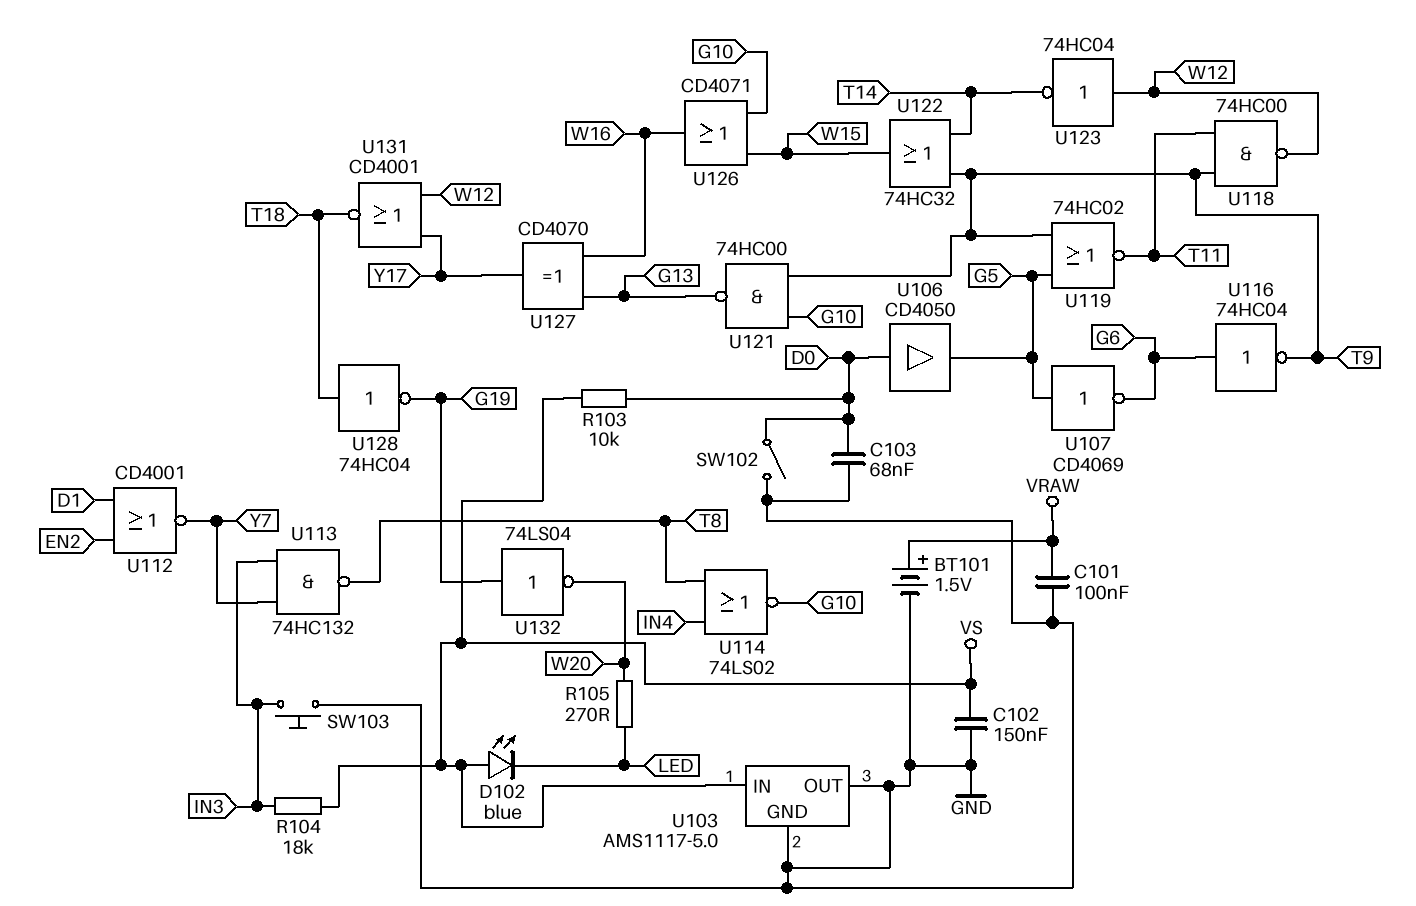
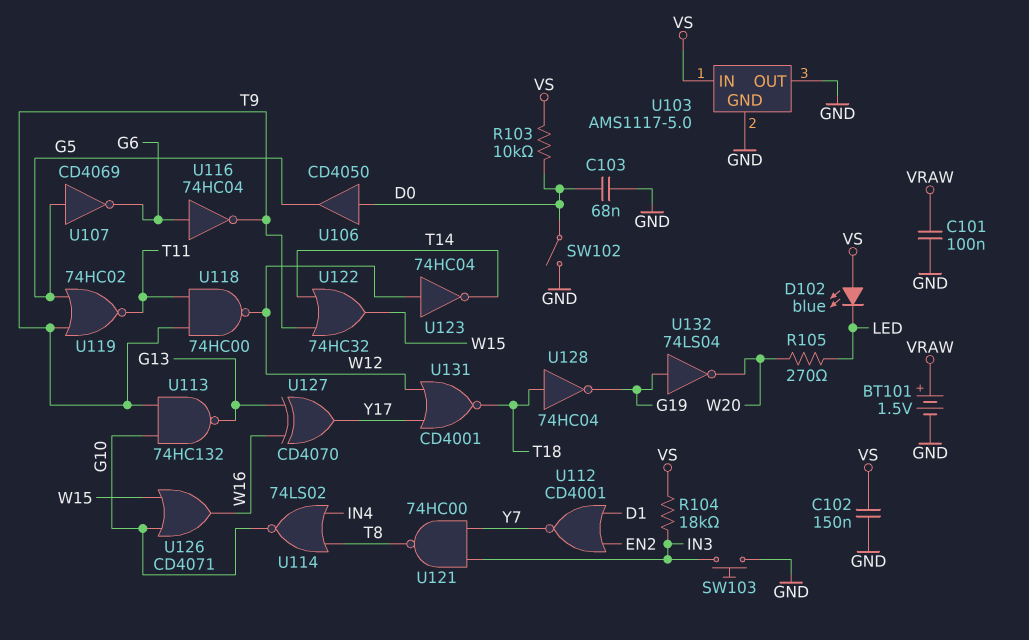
U113: NAND 74HC132 (in IN3, in Y7, out T8) -> NAND 74HC132 (in G10, in T9, out G13)
U121: NAND 74HC00 (in G10, in T9, out G13) -> NAND 74HC00 (in IN3, in Y7, out T8)

